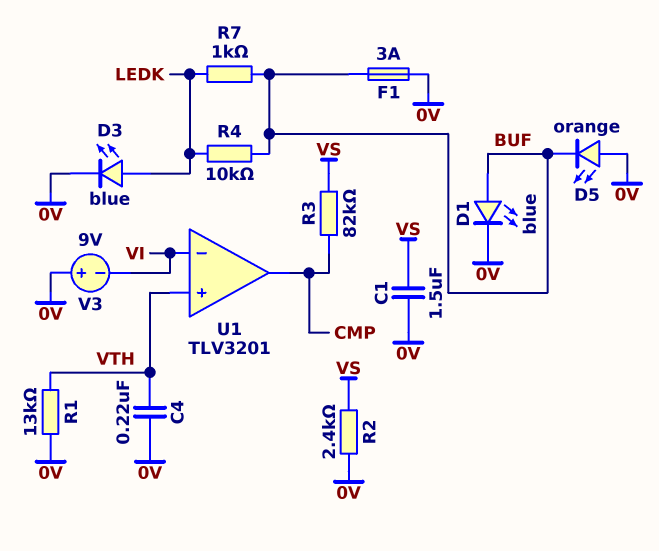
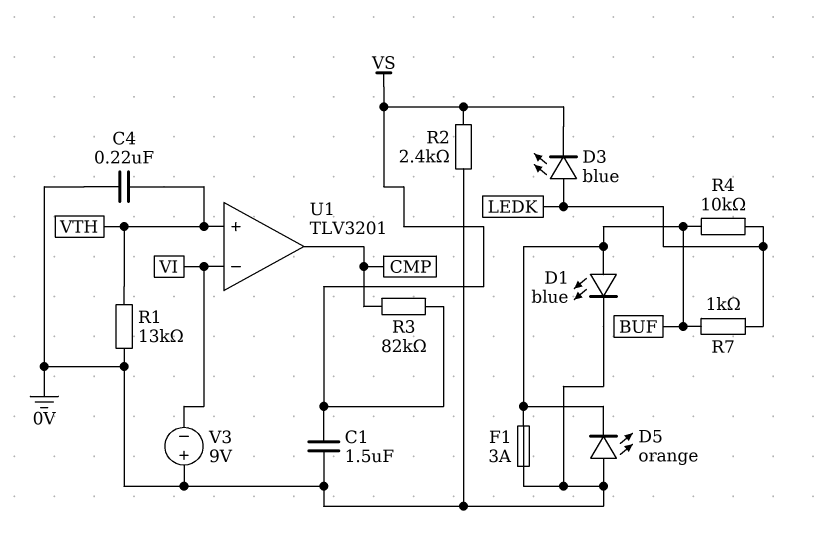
D3: LED blue (A LEDK, K 0V) -> LED blue (A LEDK, K VS)

